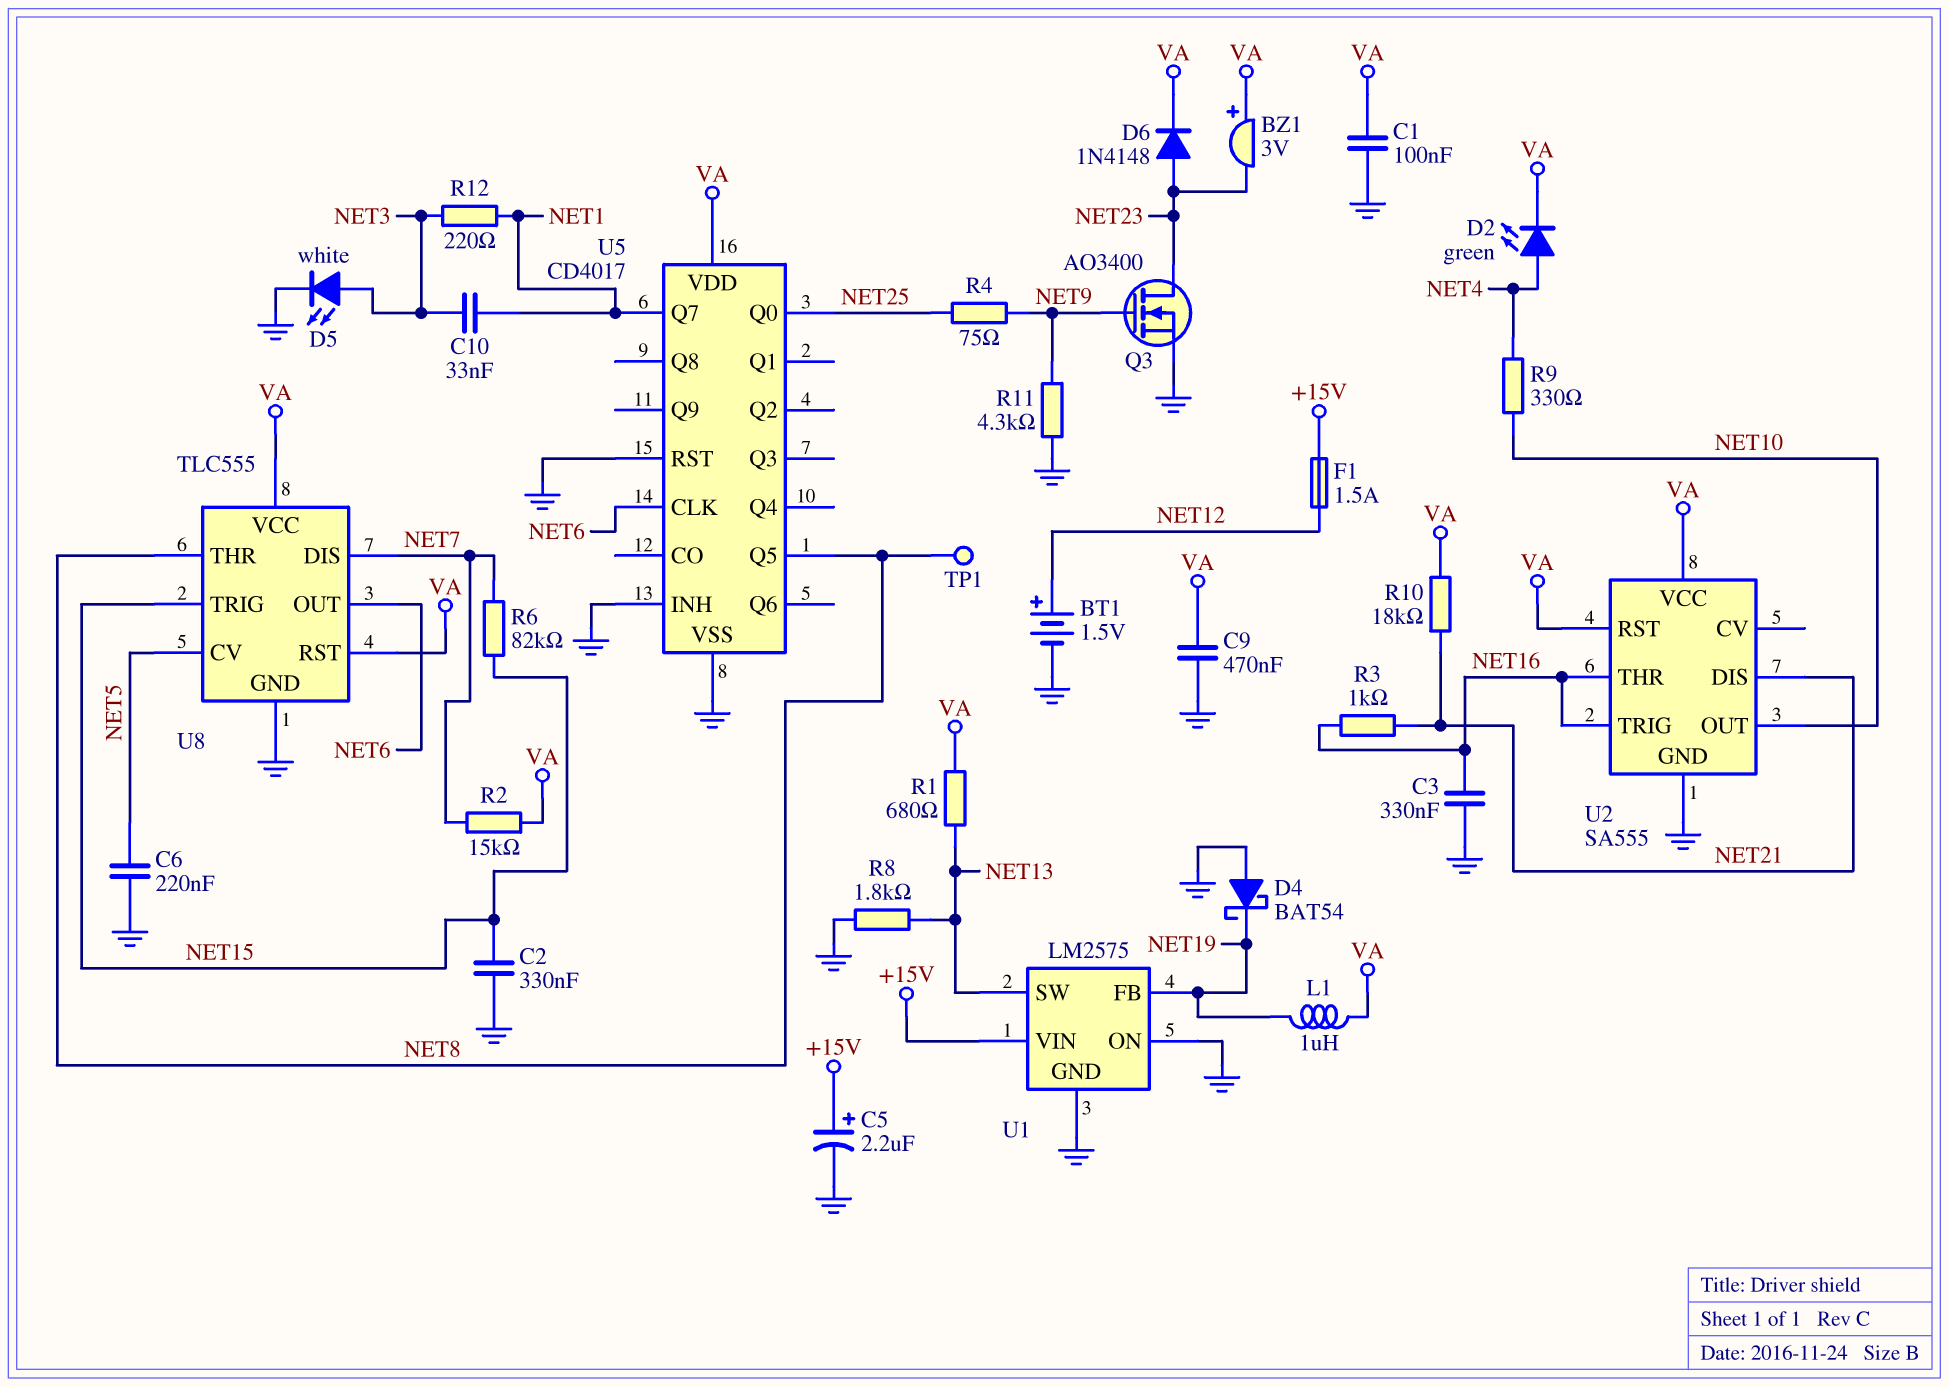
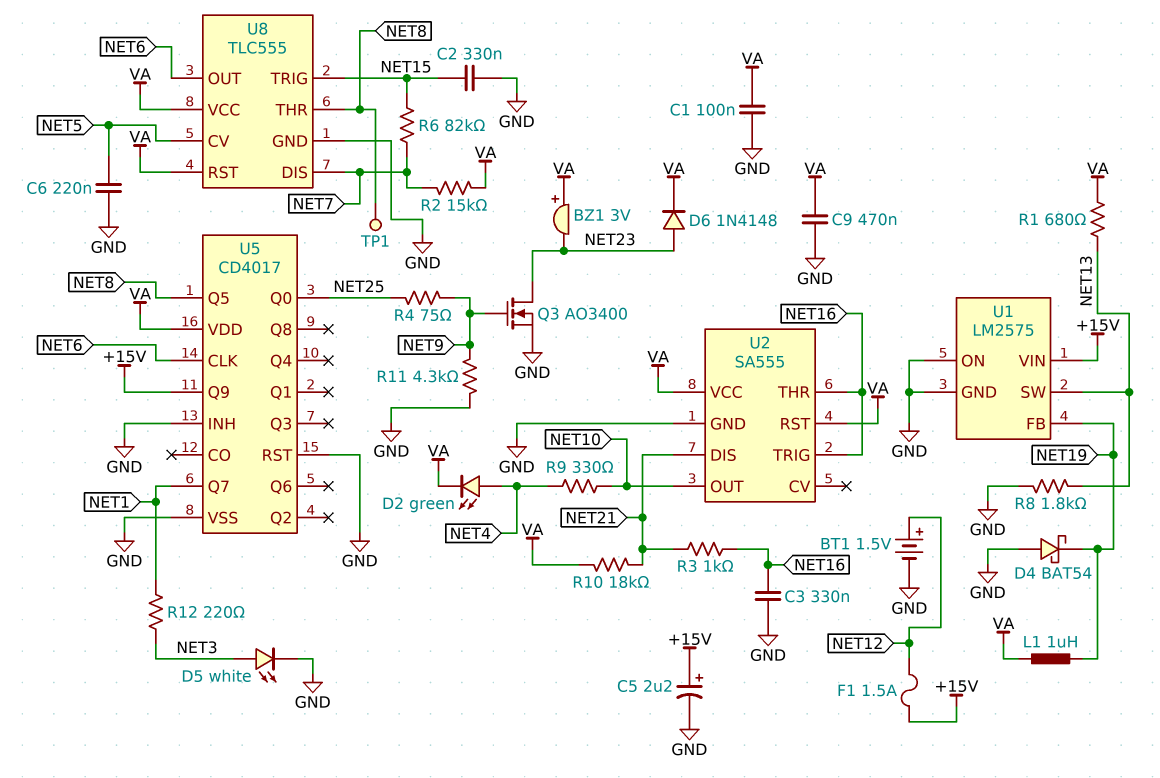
C10: 33nF (NET1, NET3) -> none
U5 pin Q9: none -> +15V

